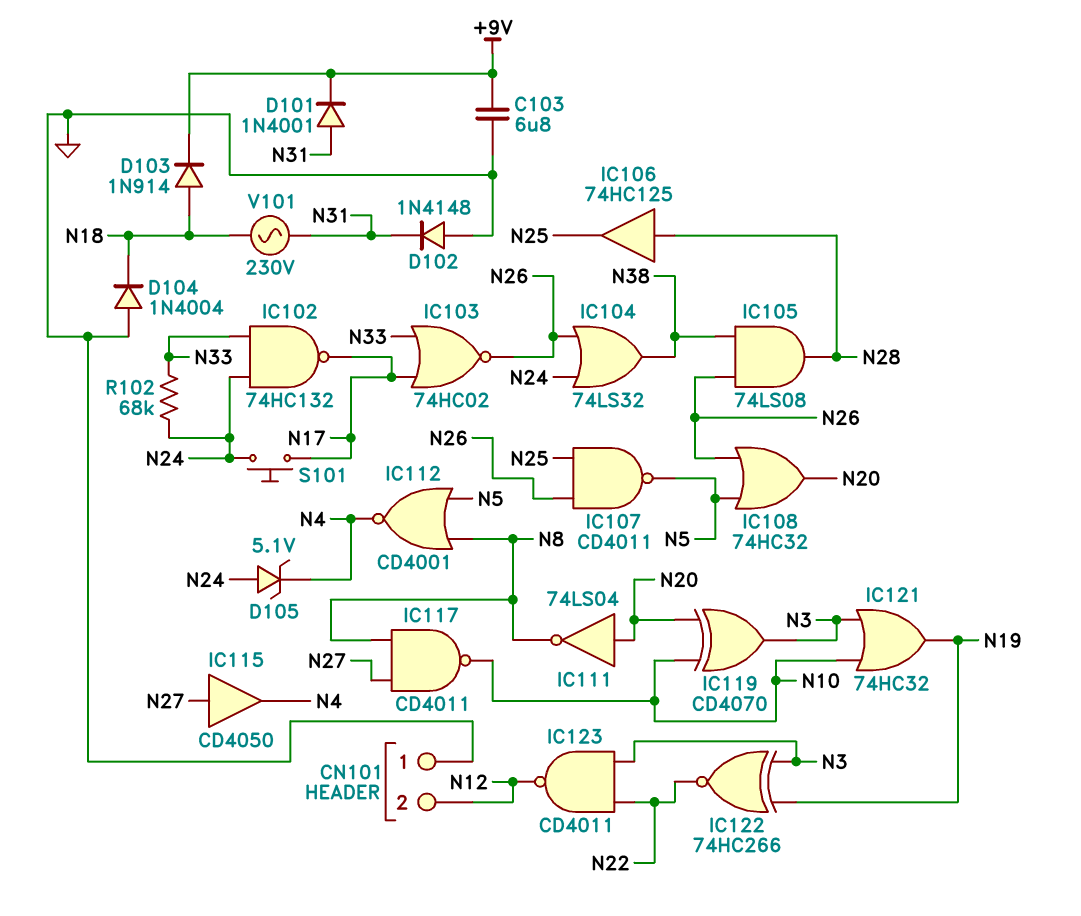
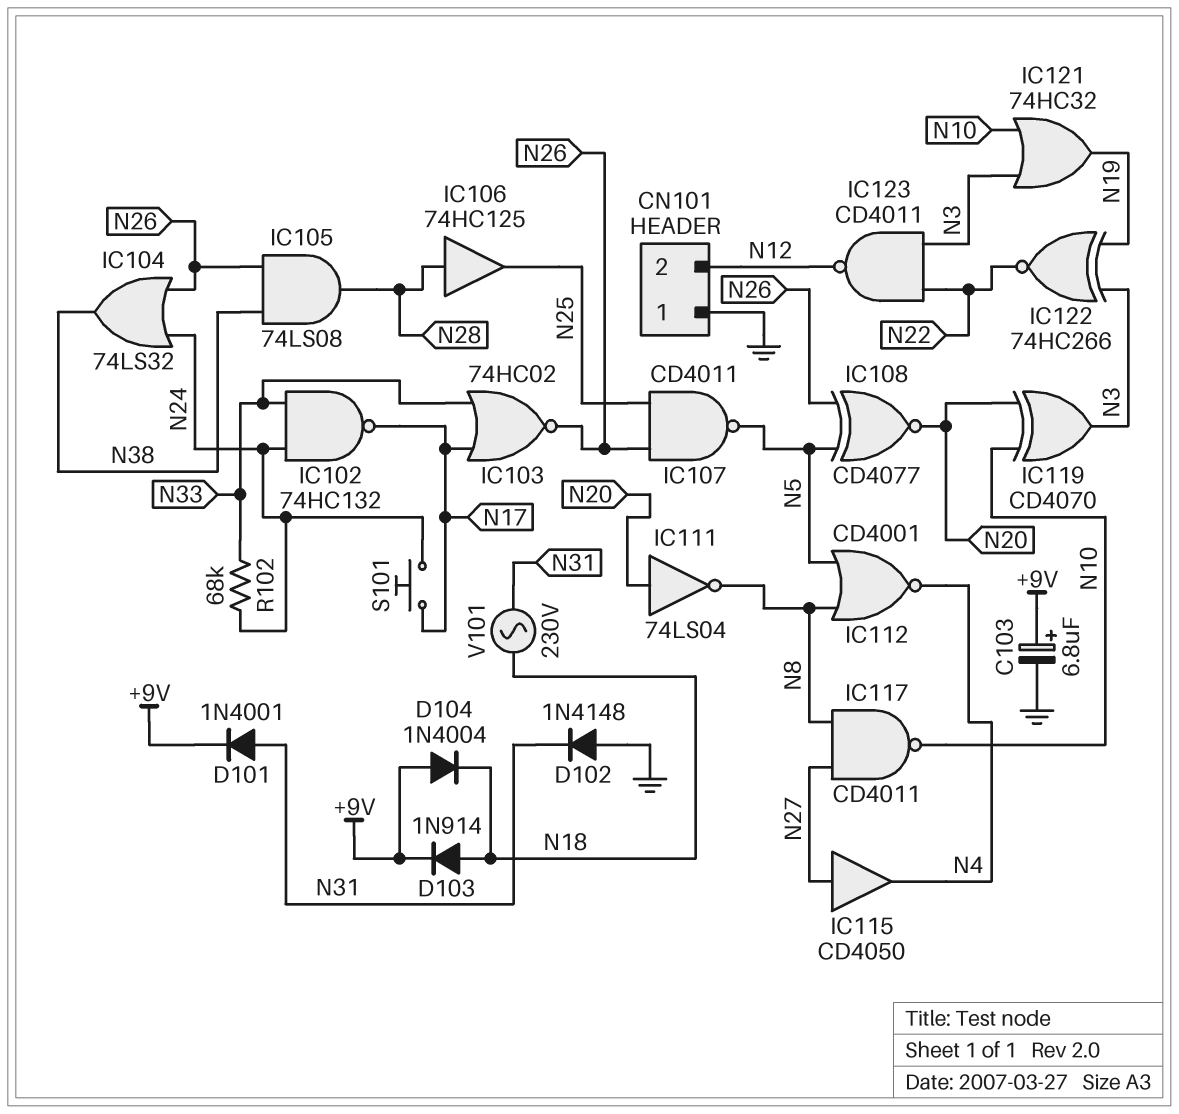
C103: 6.8uF (+9V, GND) -> 6.8uF (plus +9V, minus GND)
D104: diode 1N4004 (A GND, K N18) -> diode 1N4004 (A +9V, K N18)
D105: zener 5.1V (A N24, K N4) -> none
IC108: OR 74HC32 (in N5, in N26, out N20) -> XNOR CD4077 (in N5, in N26, out N20)

